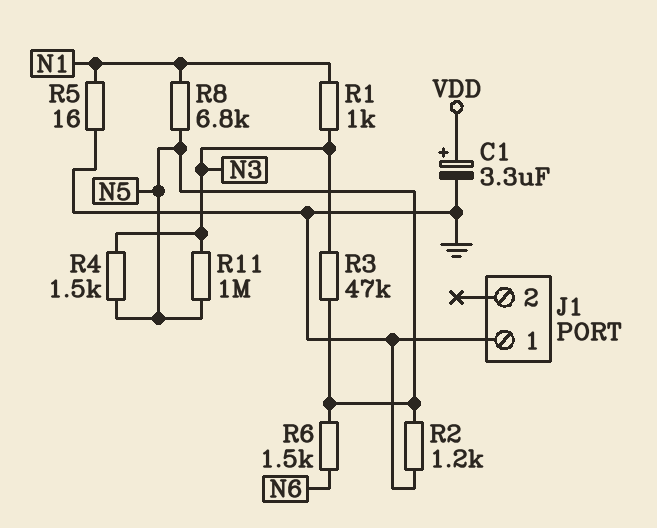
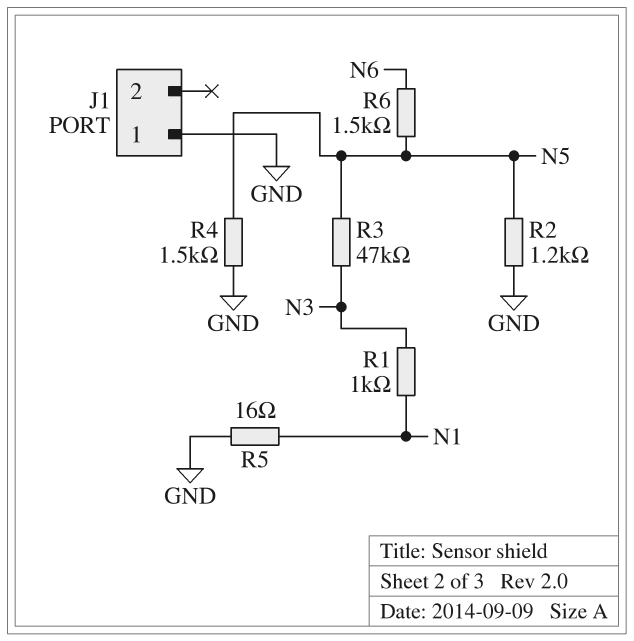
C1: 3.3uF (plus VDD, minus GND) -> none
R4: 1.5k (N3, N5) -> 1.5k (GND, N5)
R8: 6.8k (N1, N5) -> none
R11: 1M (N3, N5) -> none

